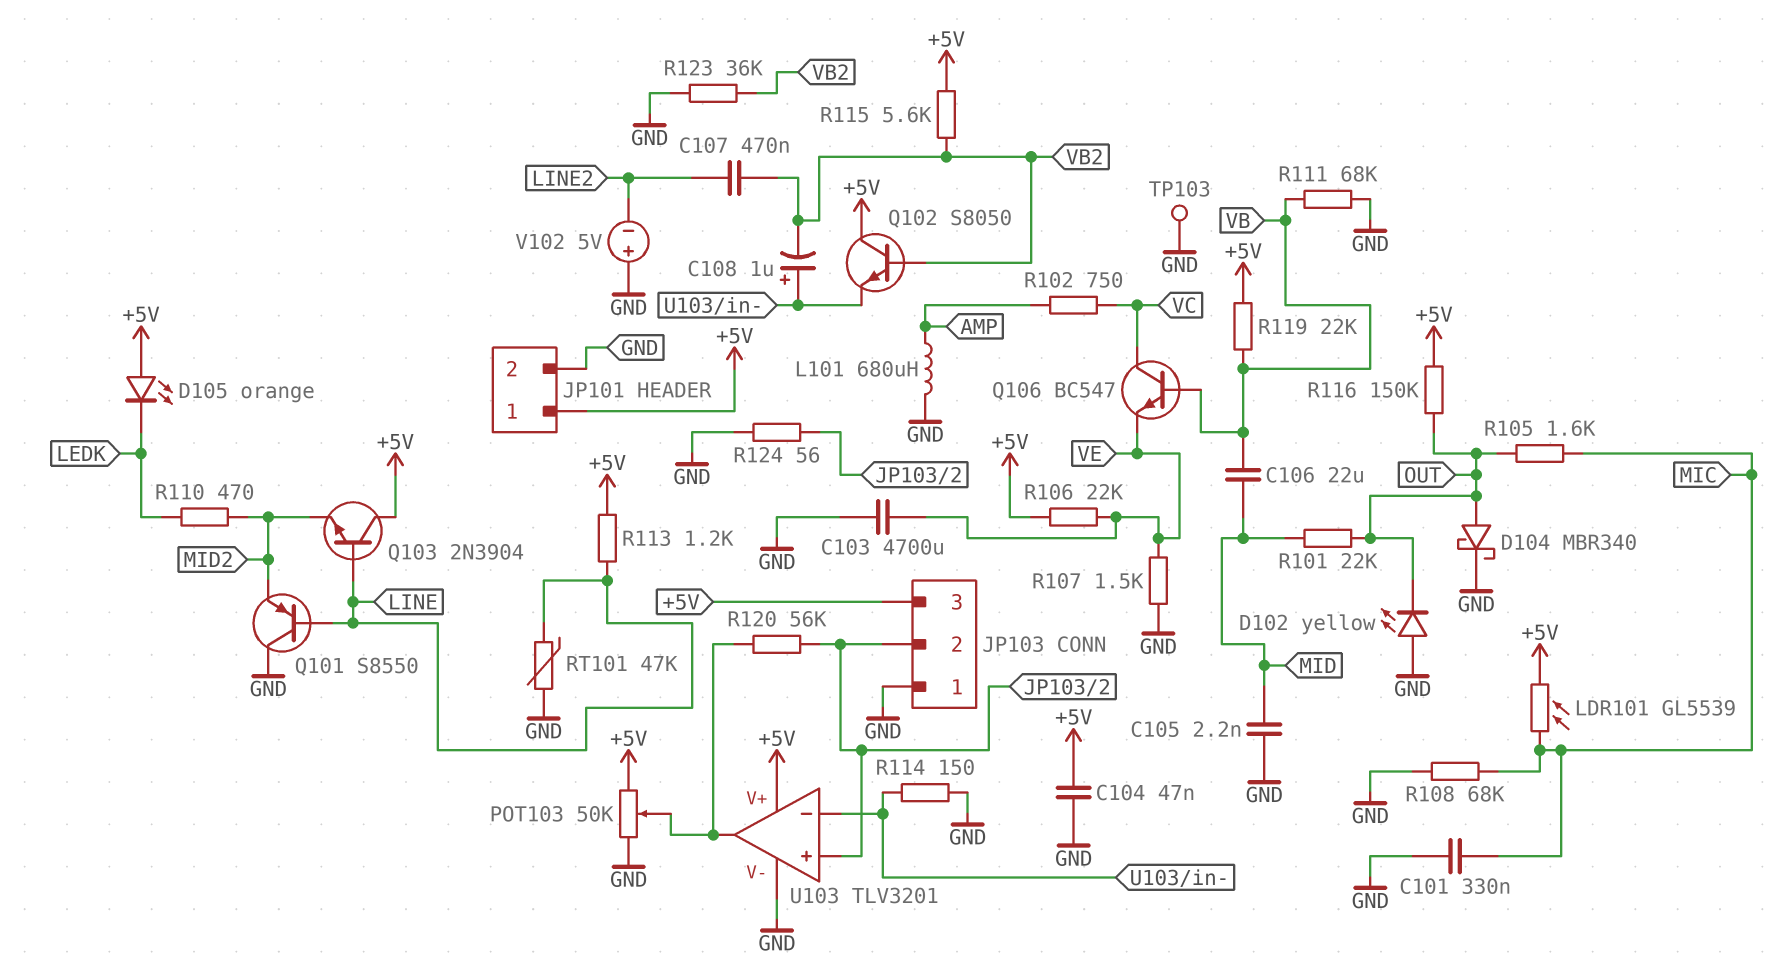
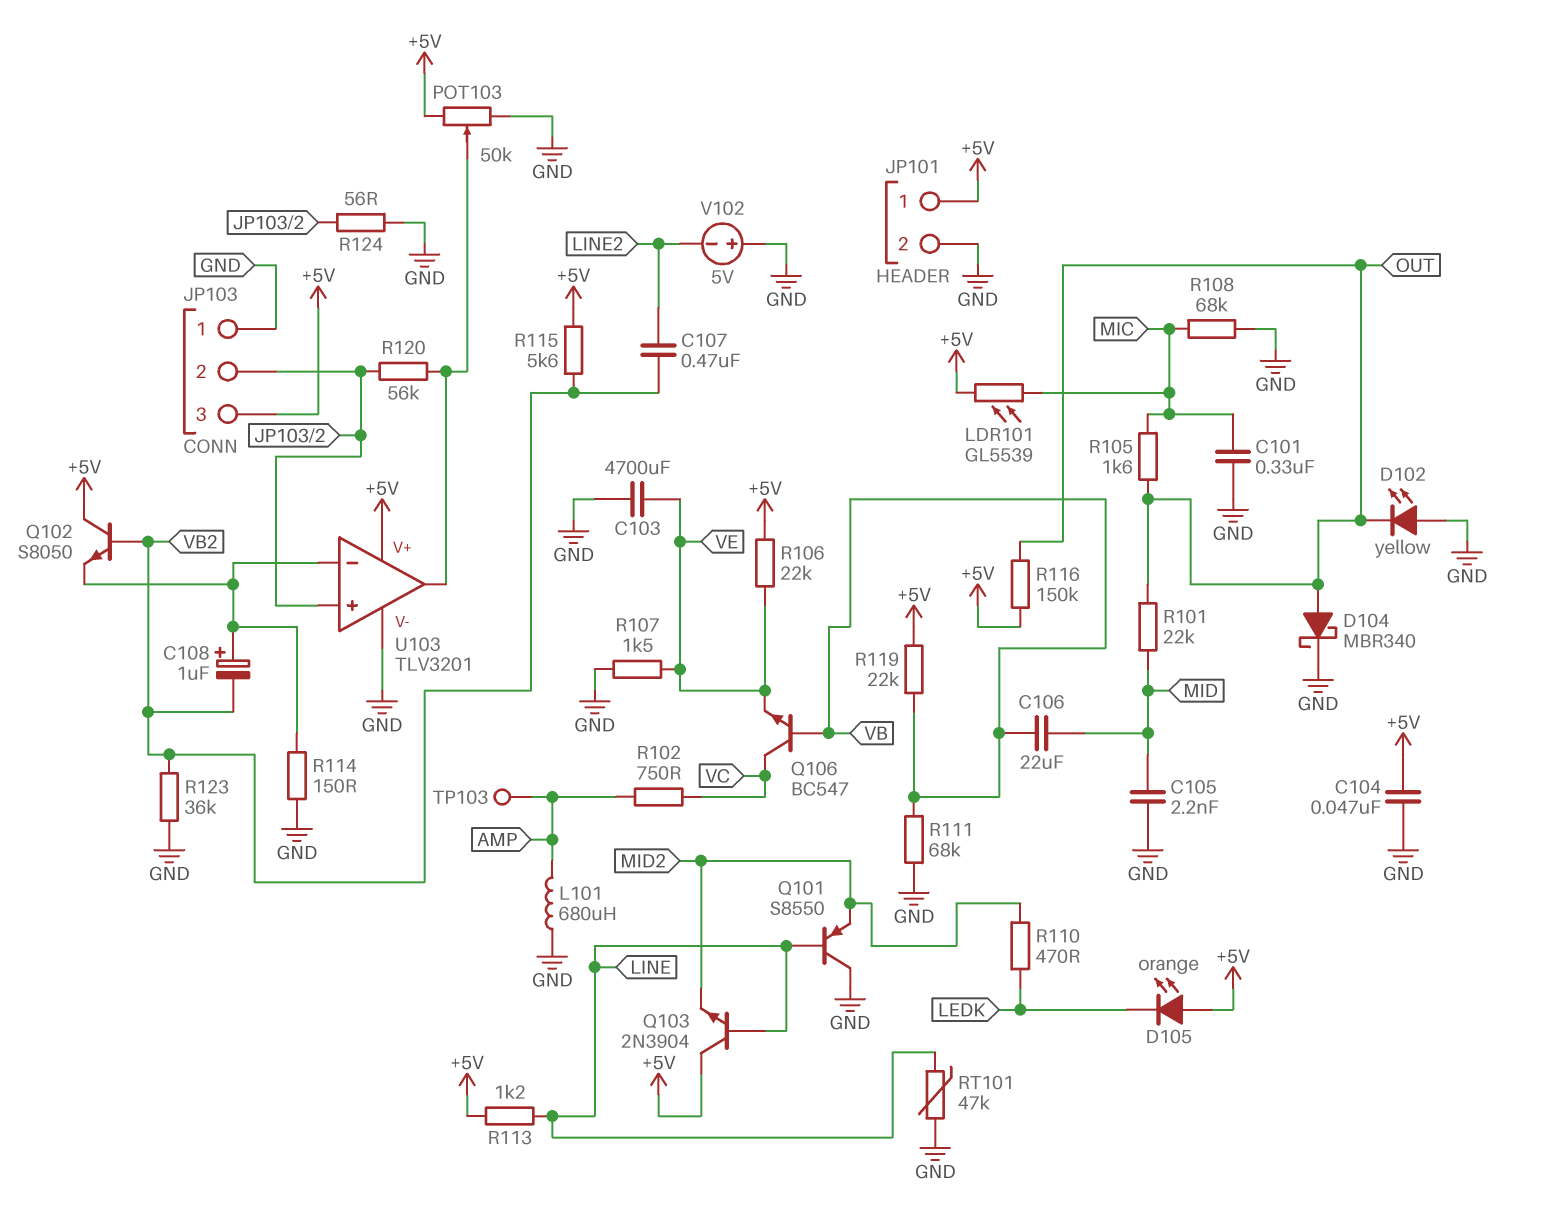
TP103: test point (GND) -> test point (AMP)

